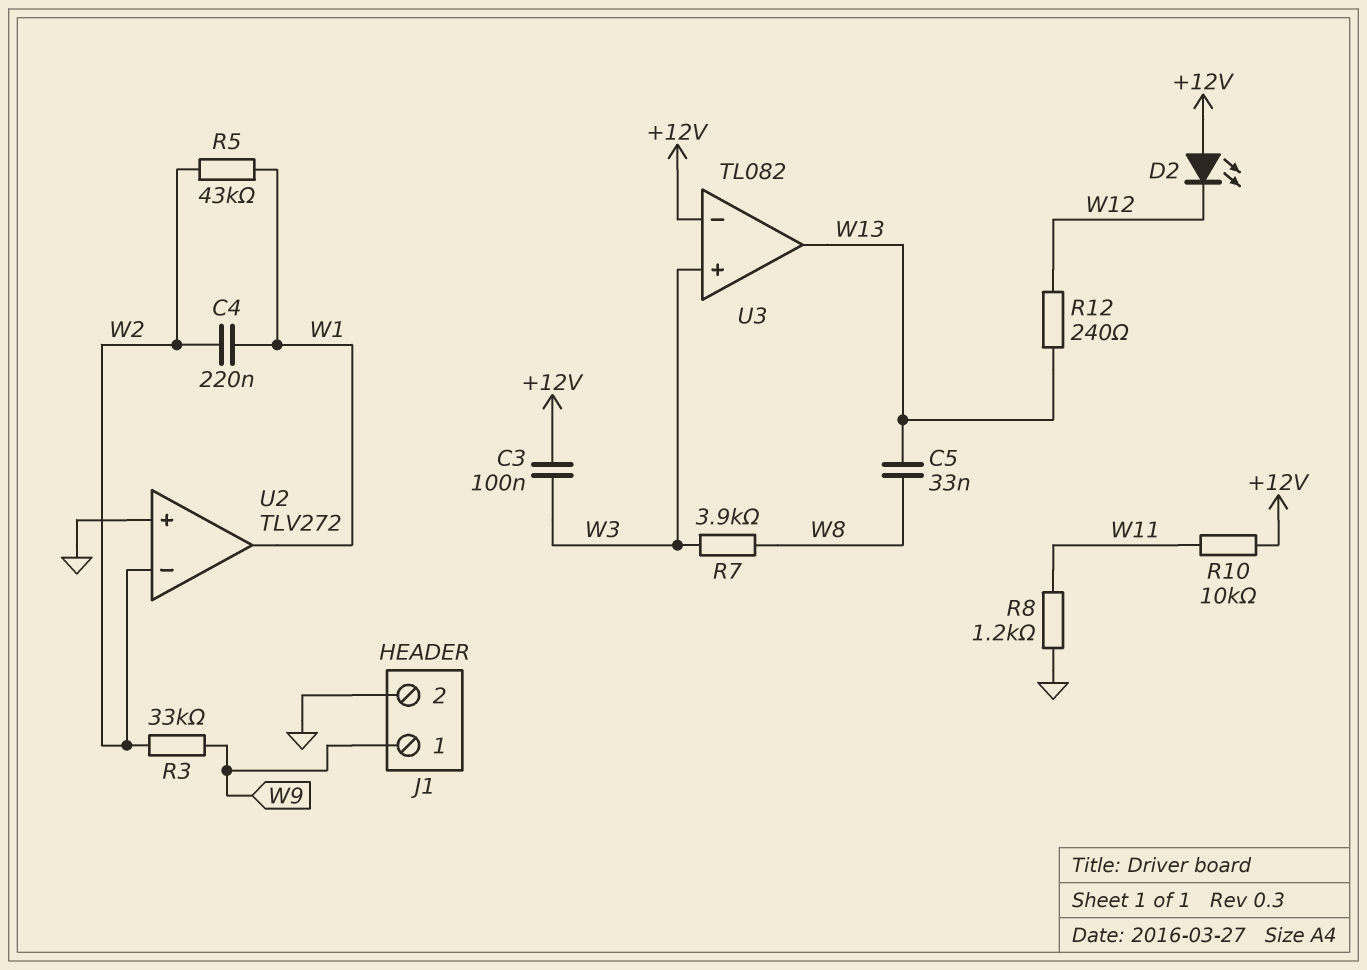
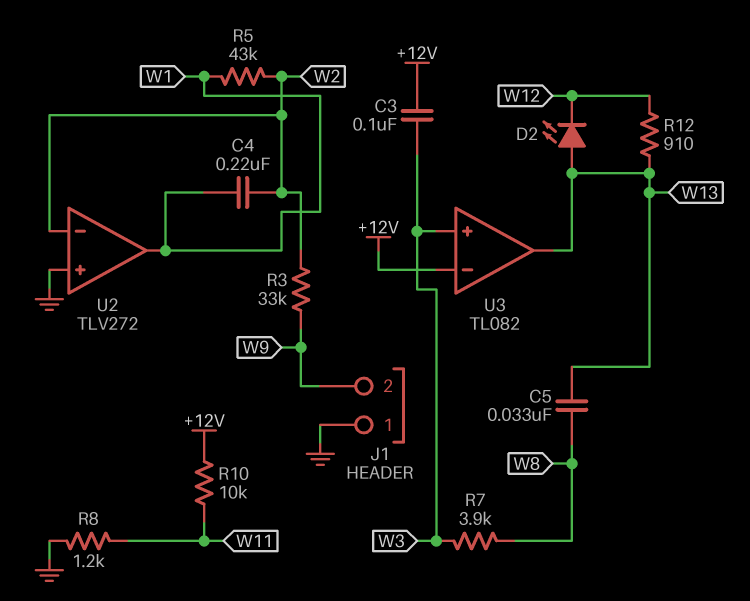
D2: LED (A +12V, K W12) -> LED (A W13, K W12)
J1 pin 1: W9 -> GND
J1 pin 2: GND -> W9
R12: 240 (W12, W13) -> 910 (W12, W13)

